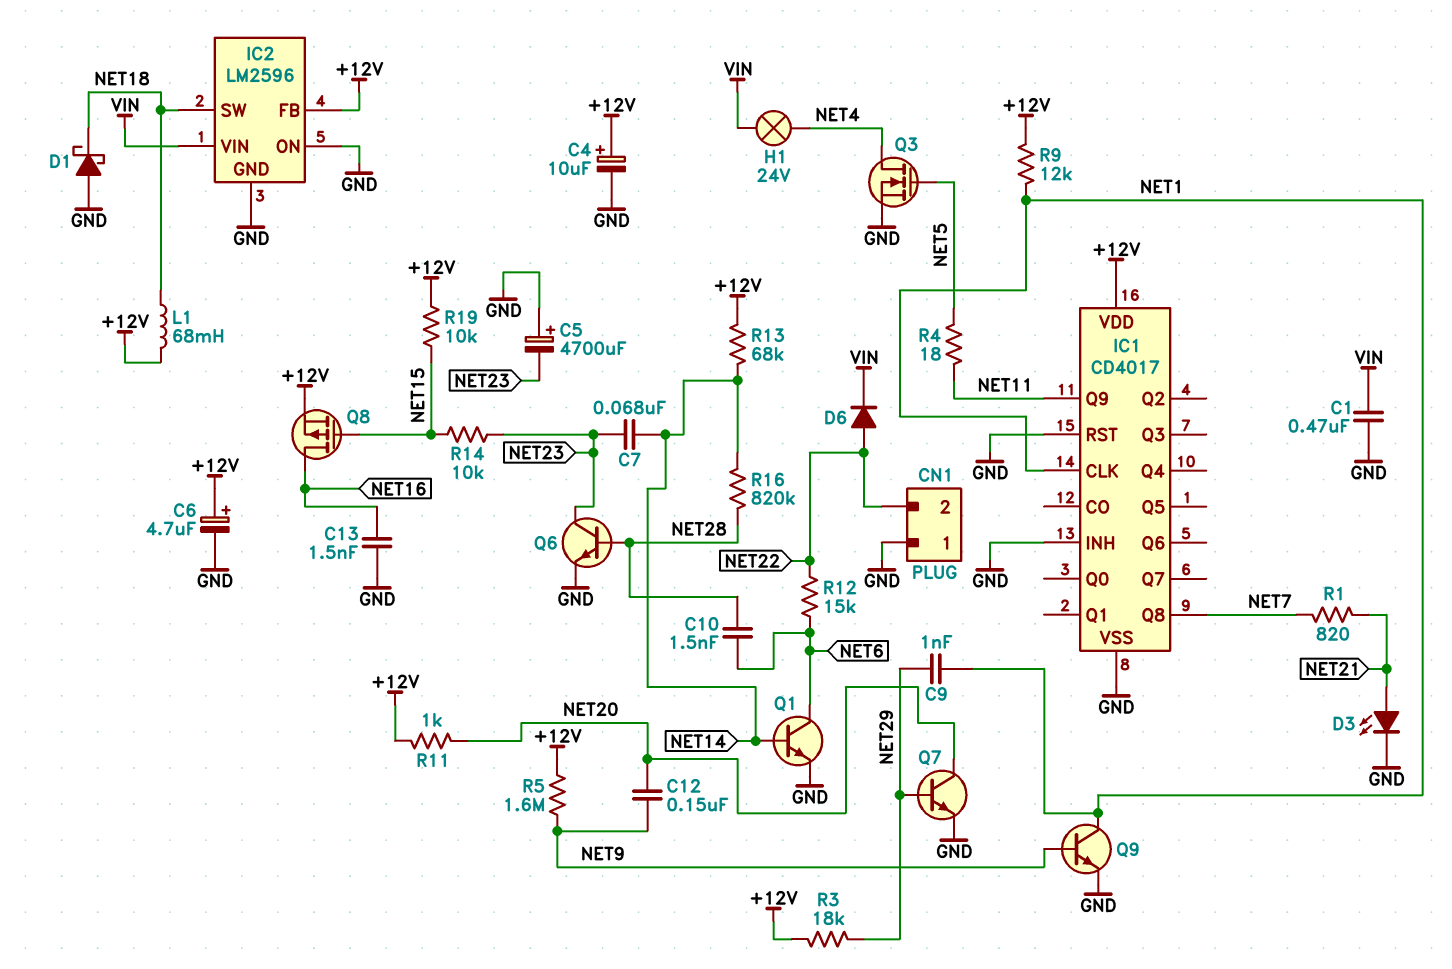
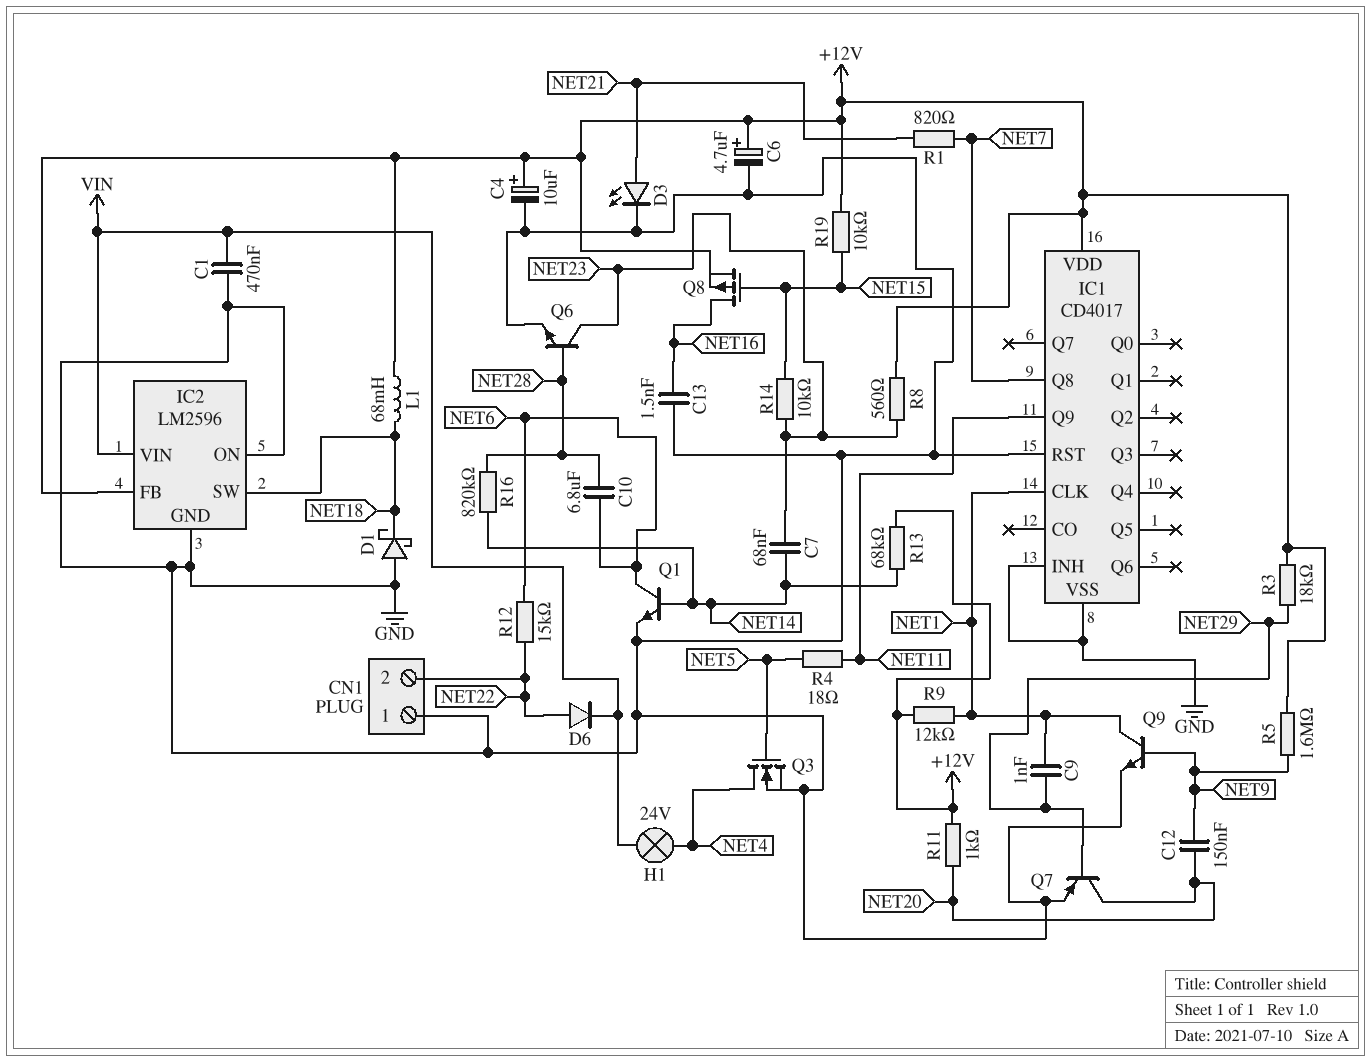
C5: 4700uF (plus GND, minus NET23) -> none
C10: 1.5nF (NET6, NET28) -> 6.8uF (NET6, NET28)
Q7: NPN (B NET29, C NET20, E GND) -> PNP (B NET29, C NET20, E GND)
R8: none -> 560 (+12V, NET23)

